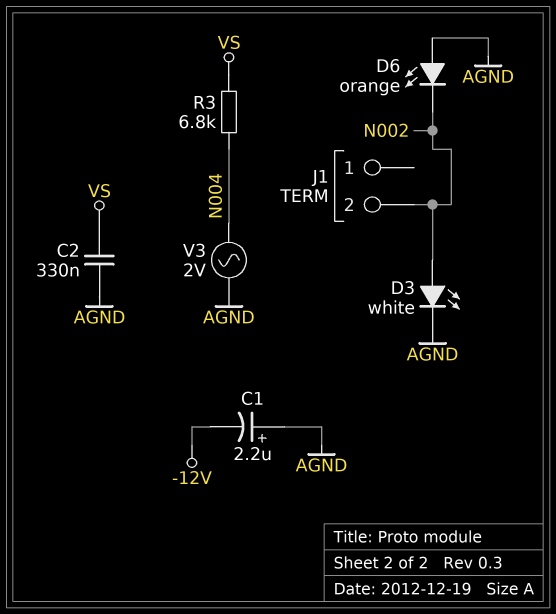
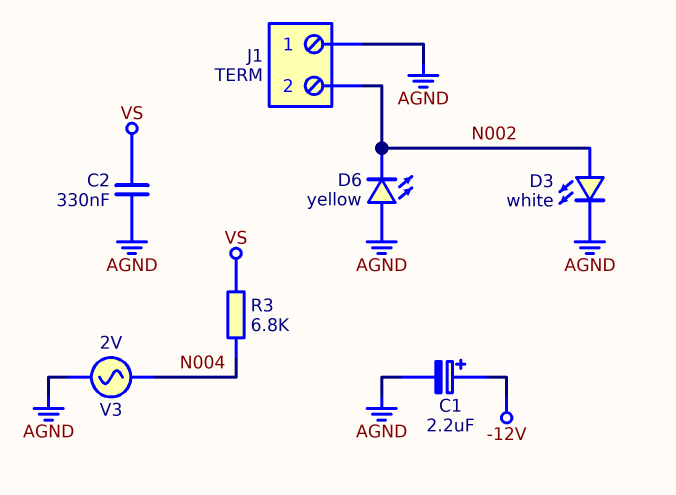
C1: 2.2uF (plus AGND, minus -12V) -> 2.2uF (plus -12V, minus AGND)
D6: LED orange (A AGND, K N002) -> LED yellow (A AGND, K N002)
J1 pin 1: none -> AGND

